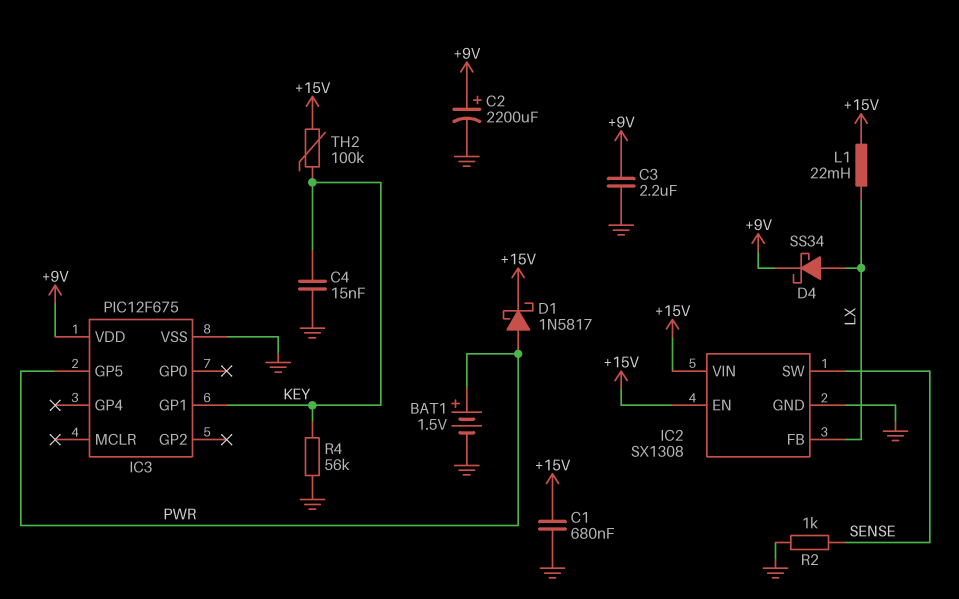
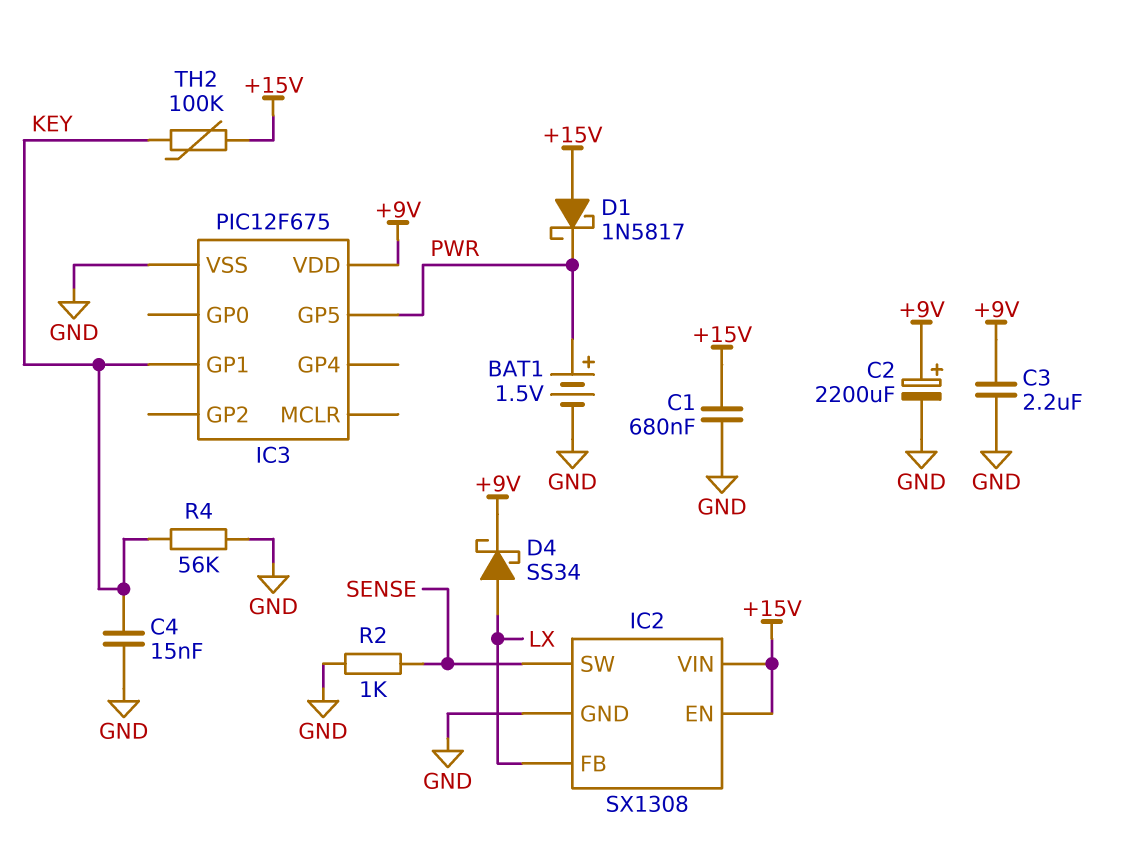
D1: schottky 1N5817 (A PWR, K +15V) -> schottky 1N5817 (A +15V, K PWR)
L1: 22mH (+15V, LX) -> none

